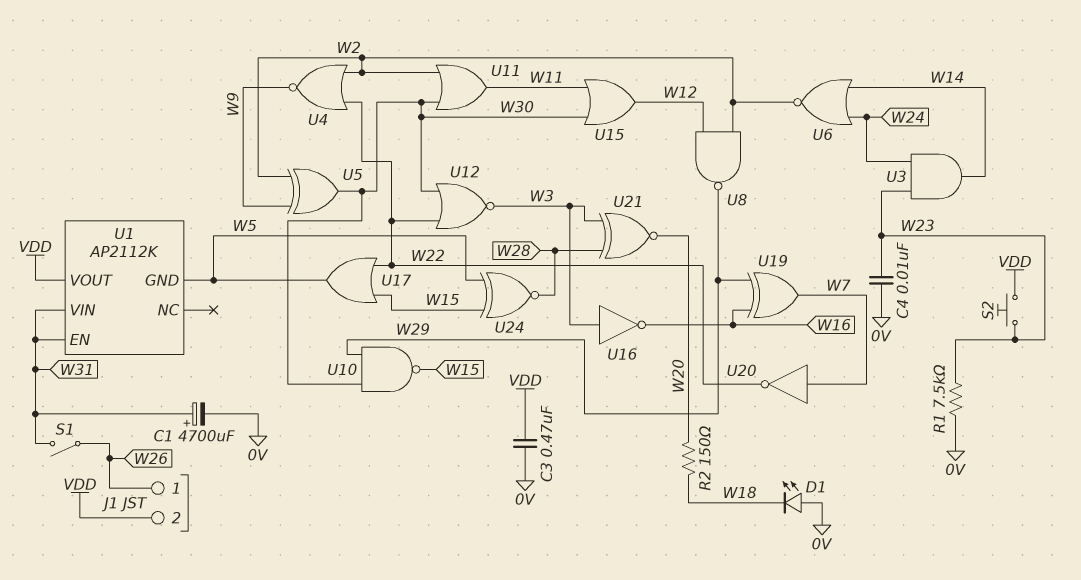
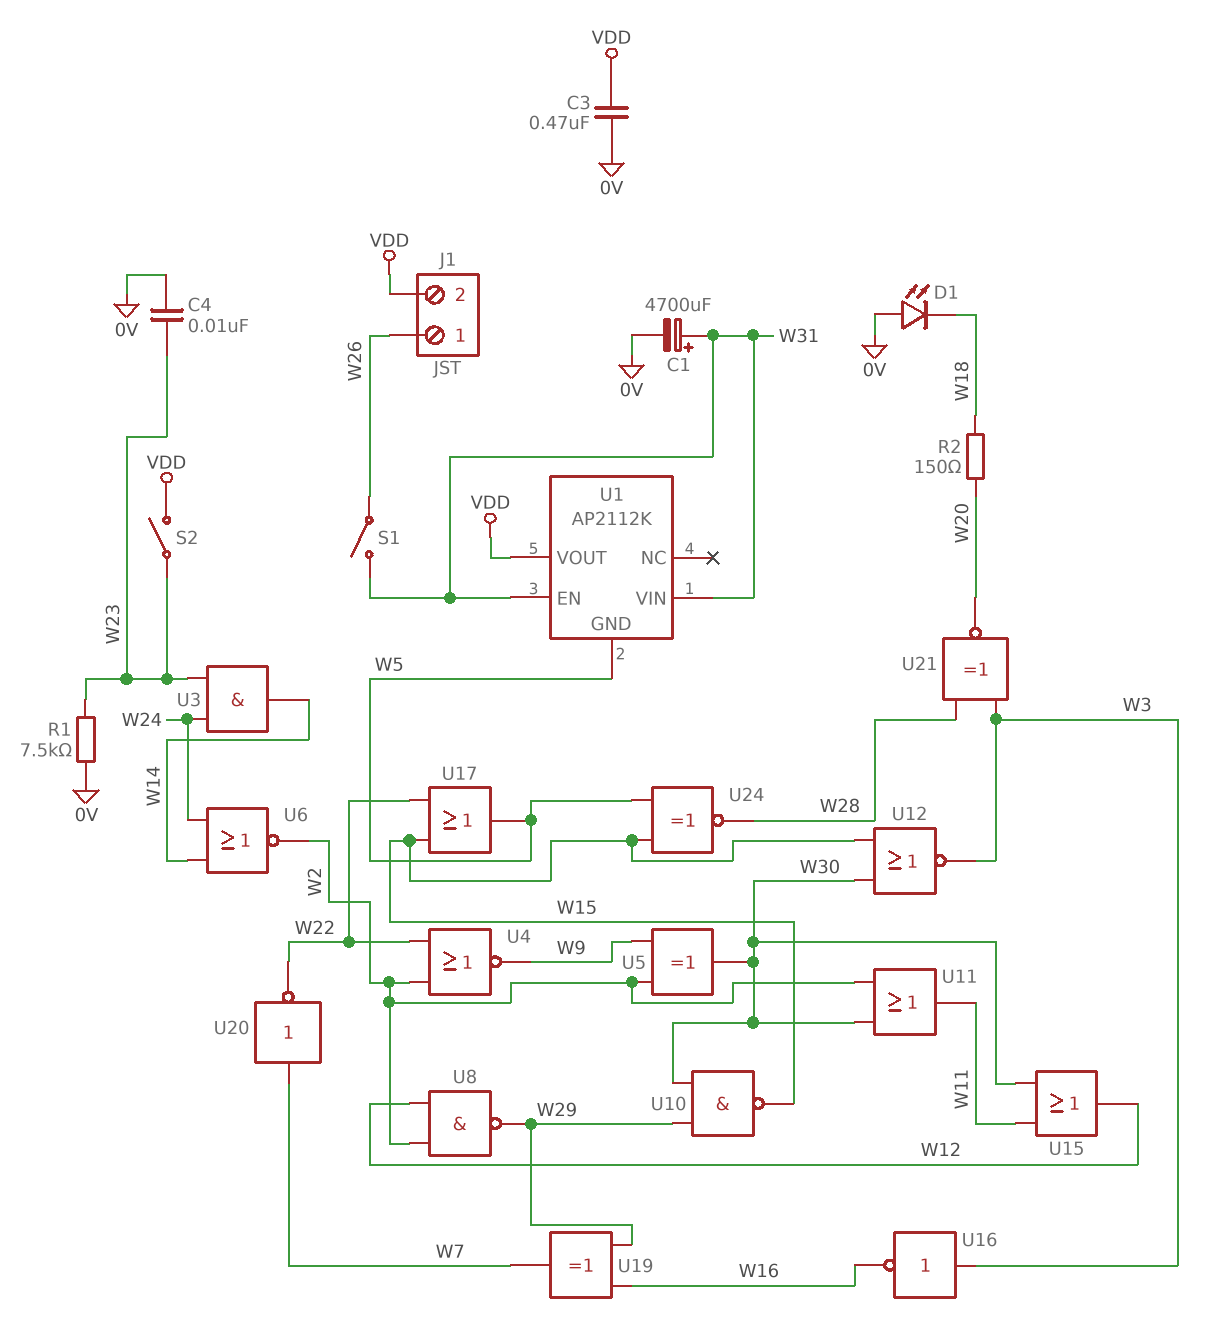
S2: button (VDD, W23) -> switch (VDD, W23)
U12: NOR (in W22, in W30, out W3) -> NOR (in W15, in W30, out W3)

